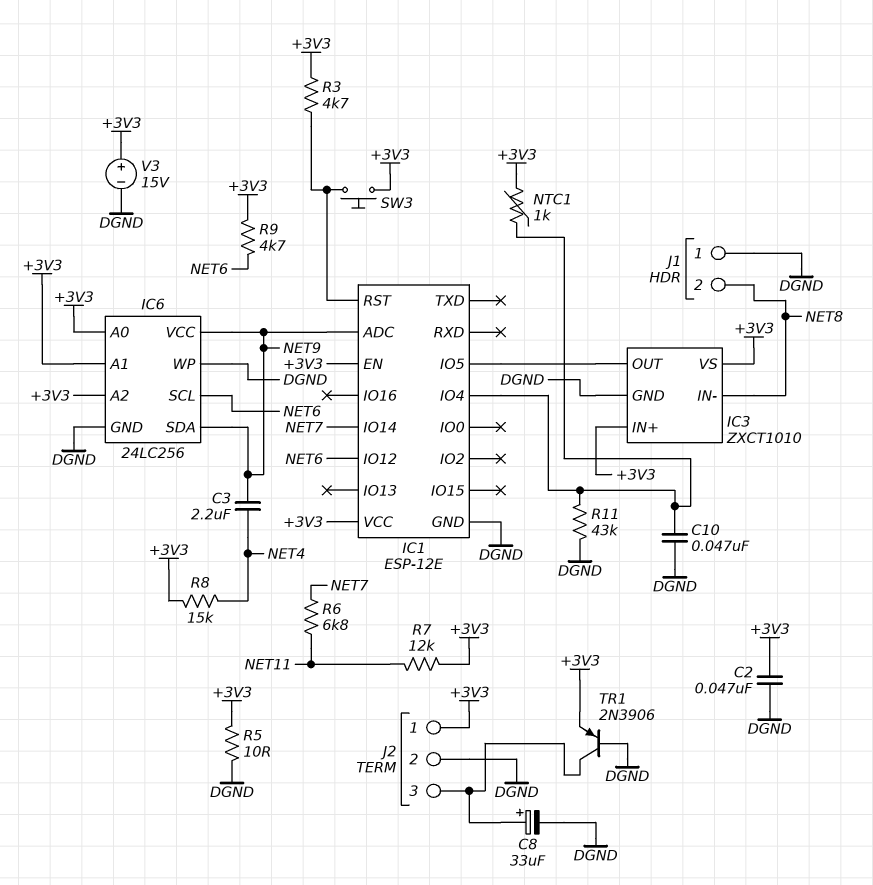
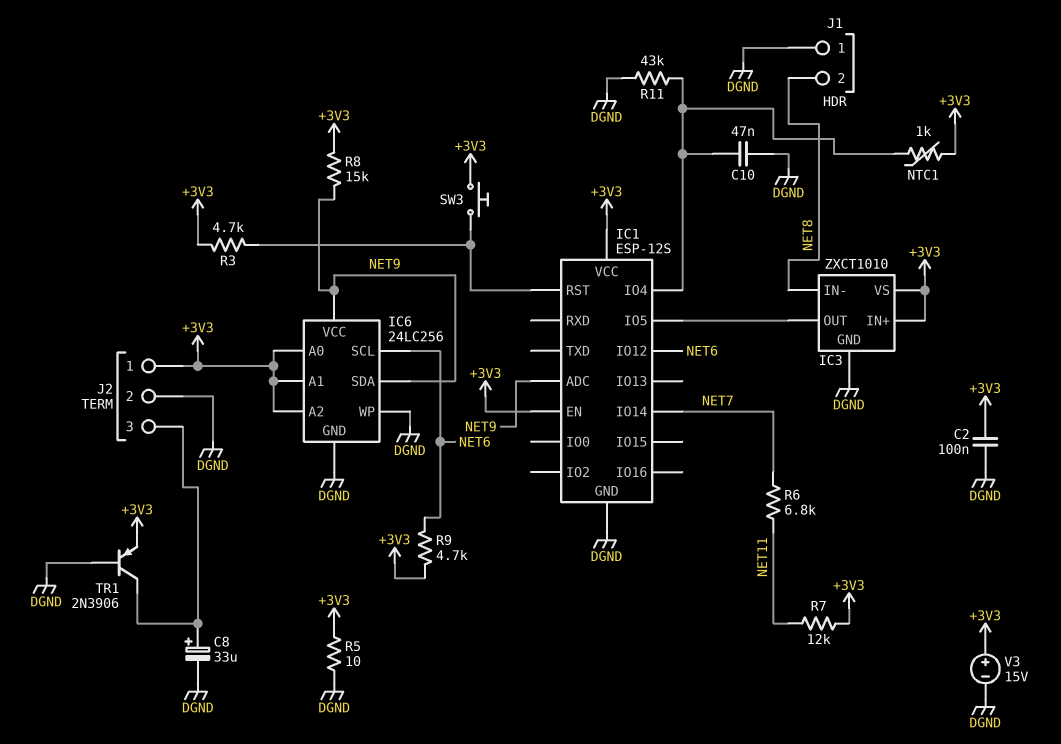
C2: 47nF (+3V3, DGND) -> 100nF (+3V3, DGND)
C3: 2.2uF (NET4, NET9) -> none
IC1: ESP-12E -> ESP-12S
R8: 15k (+3V3, NET4) -> 15k (+3V3, NET9)

